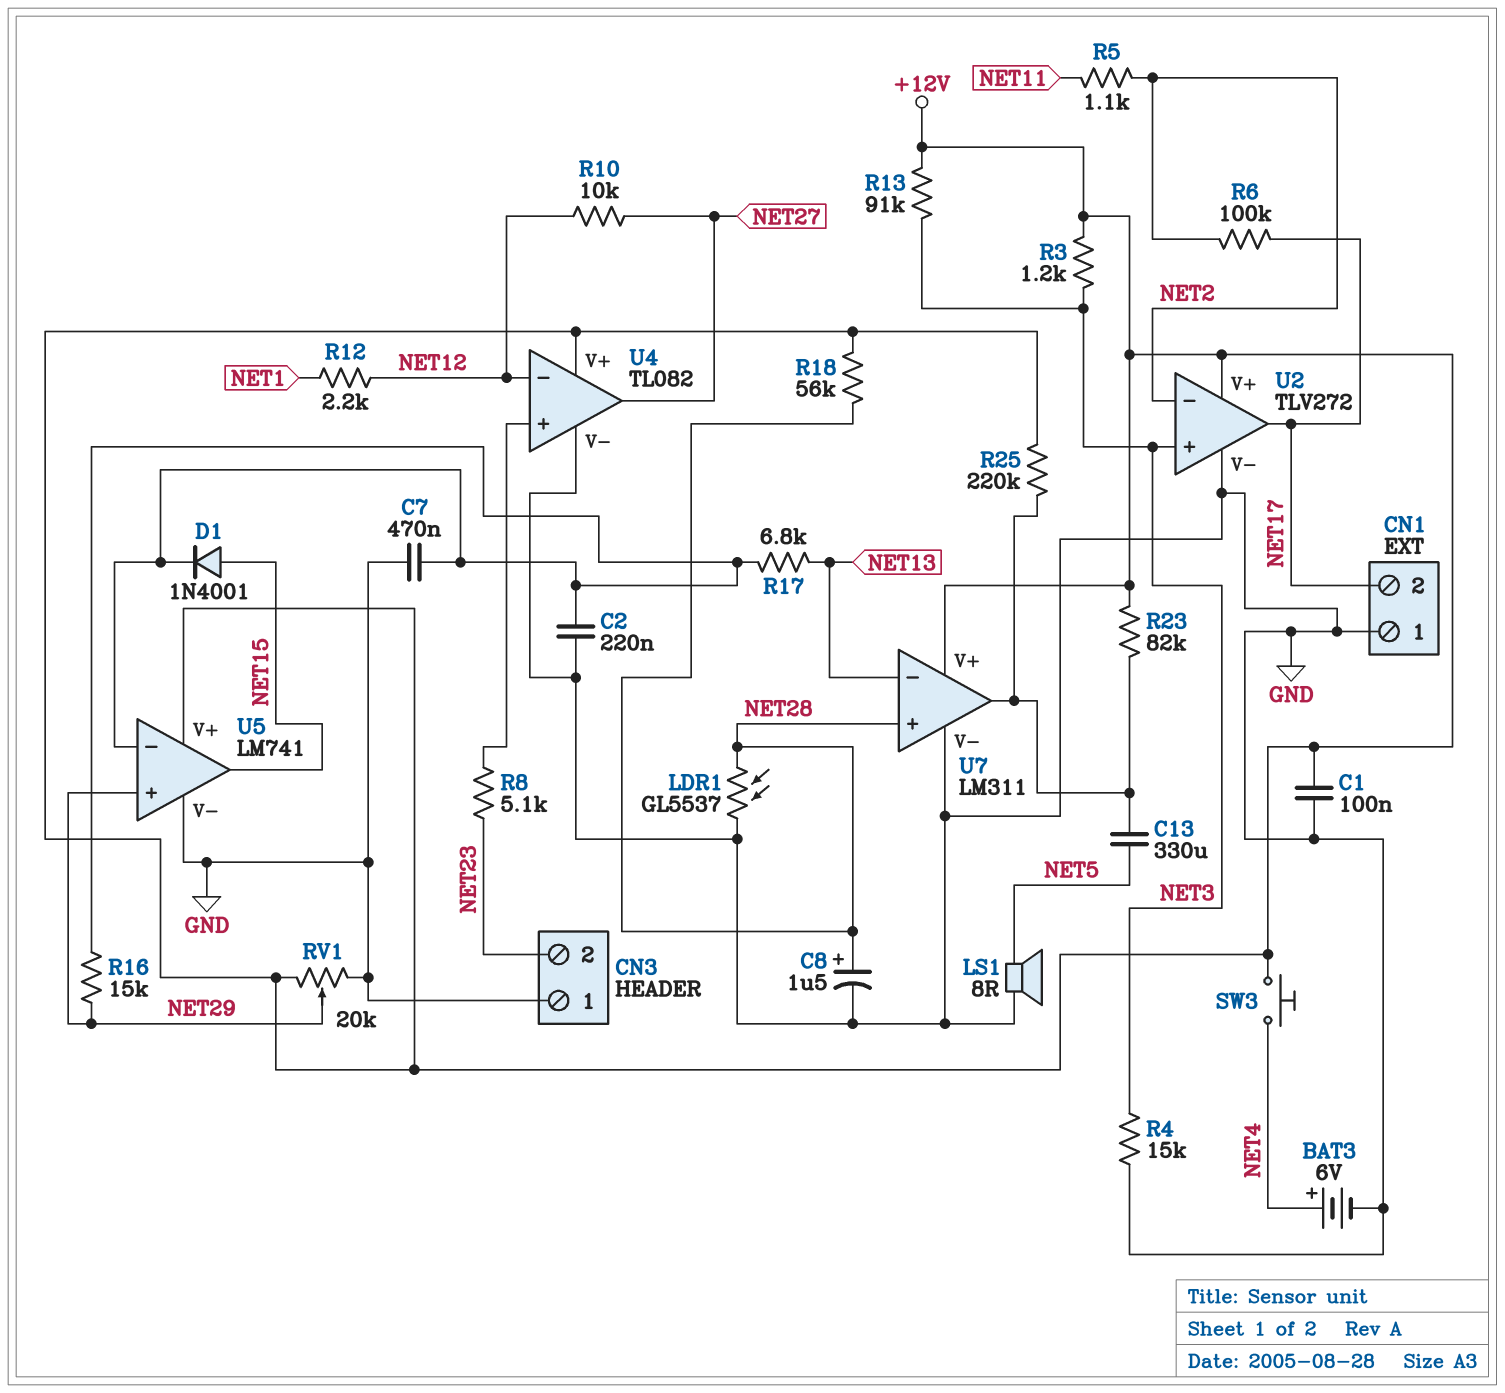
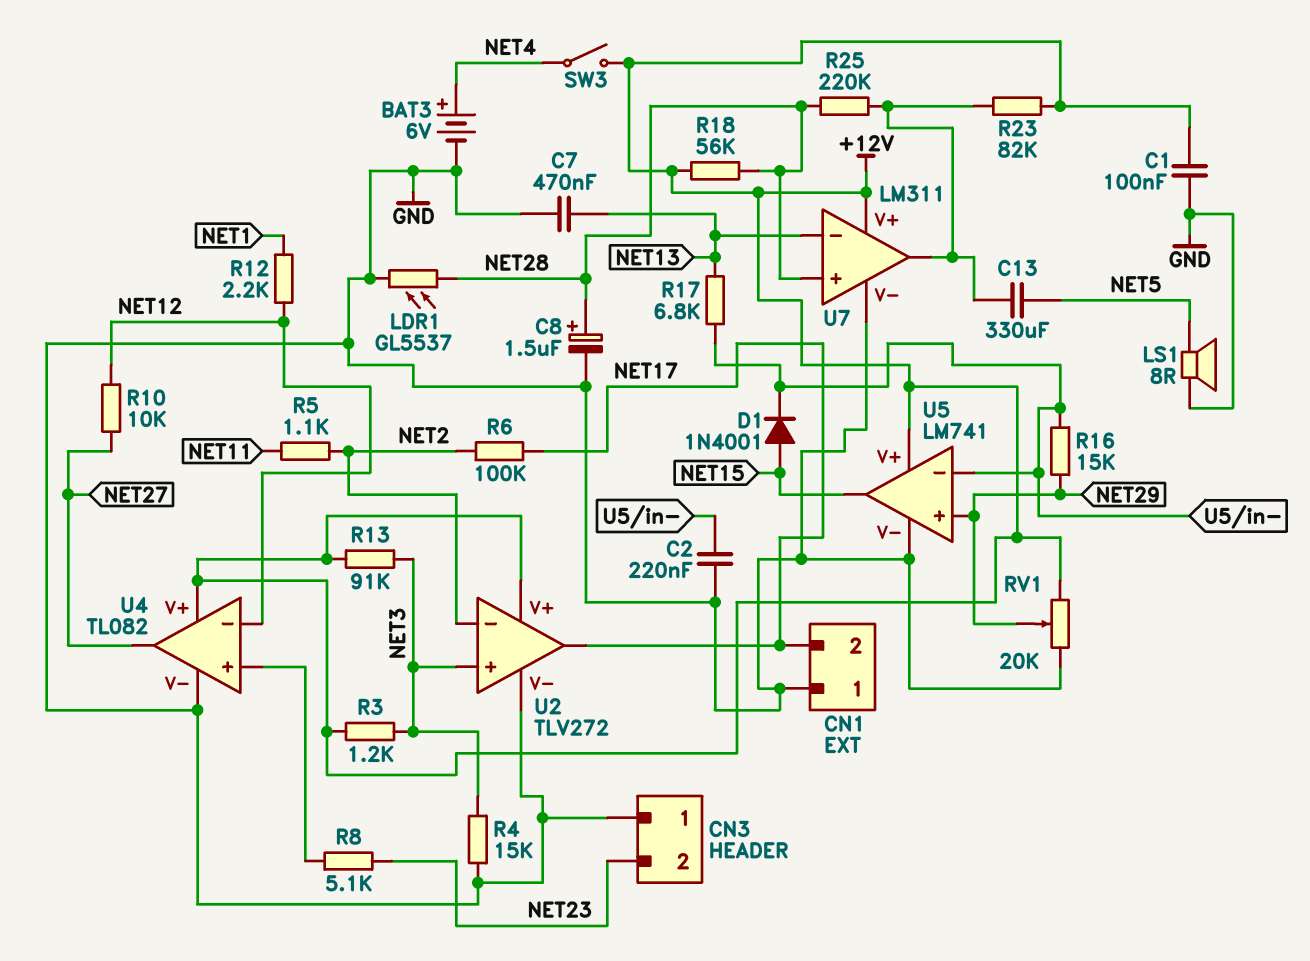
C7: 470nF (GND, U5/in-) -> 470nF (GND, NET13)
R25: 220k (+12V, U7/out) -> 220k (NET28, U7/out)
SW3: button (+12V, NET4) -> switch (+12V, NET4)

